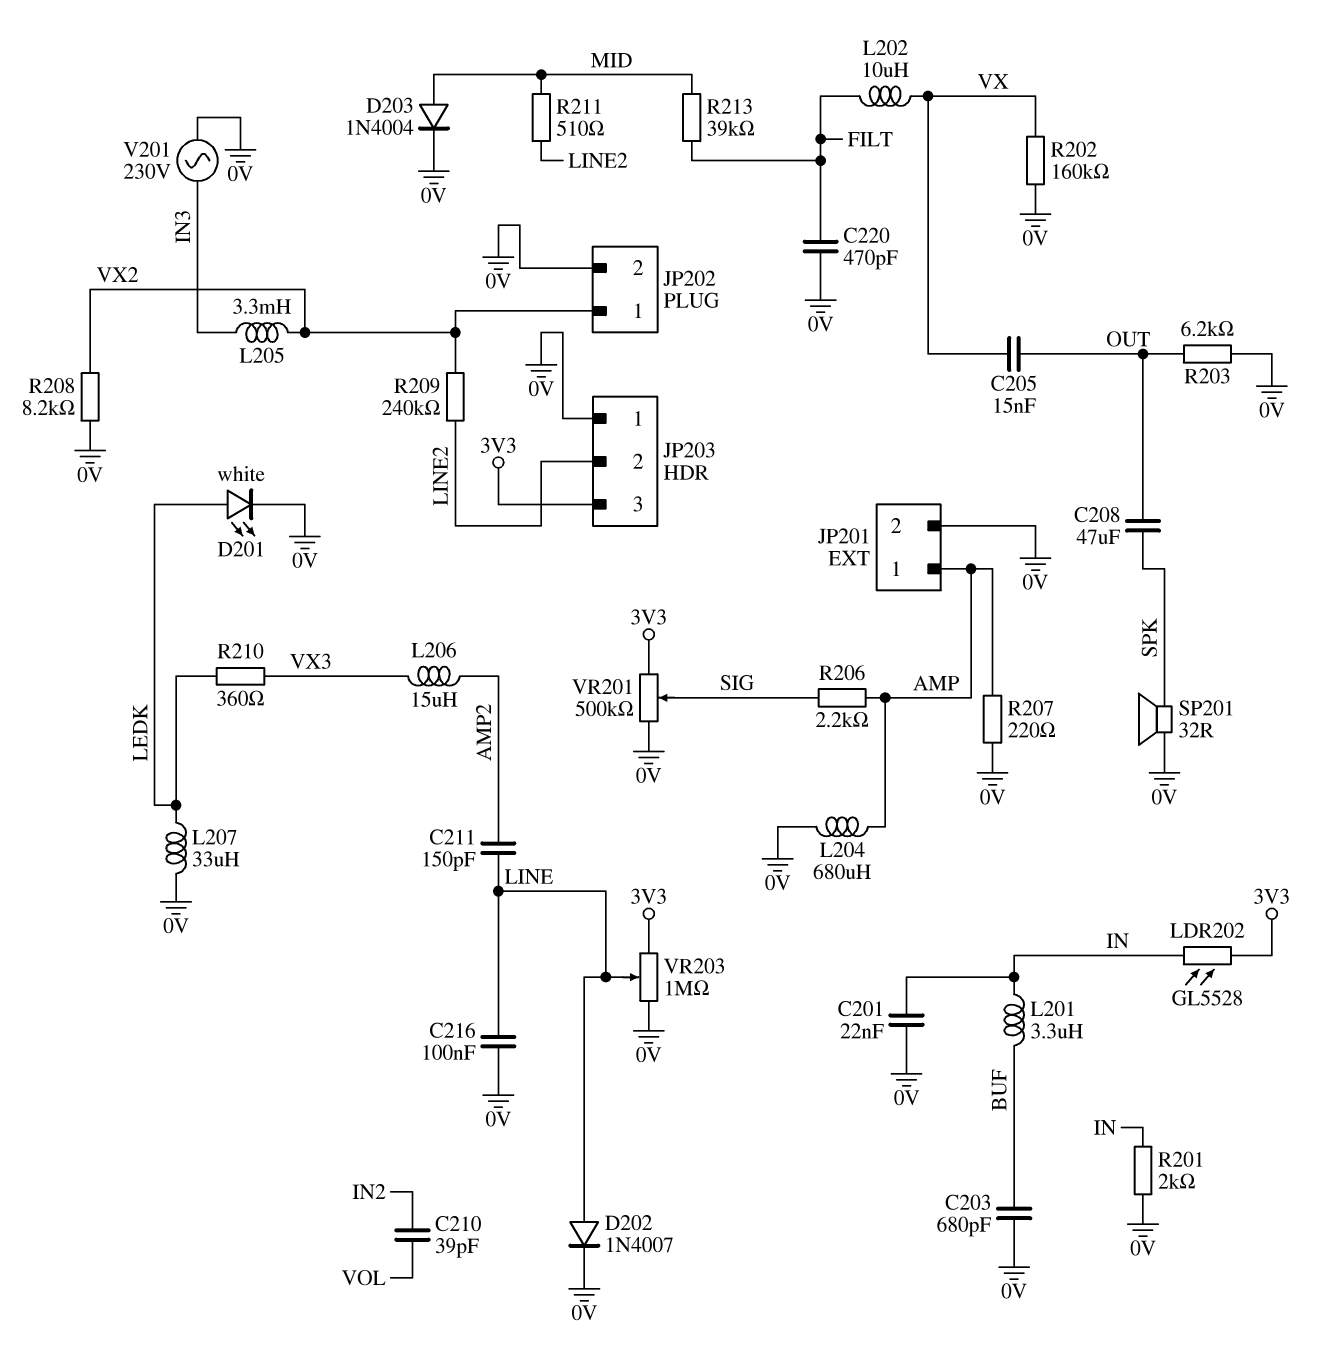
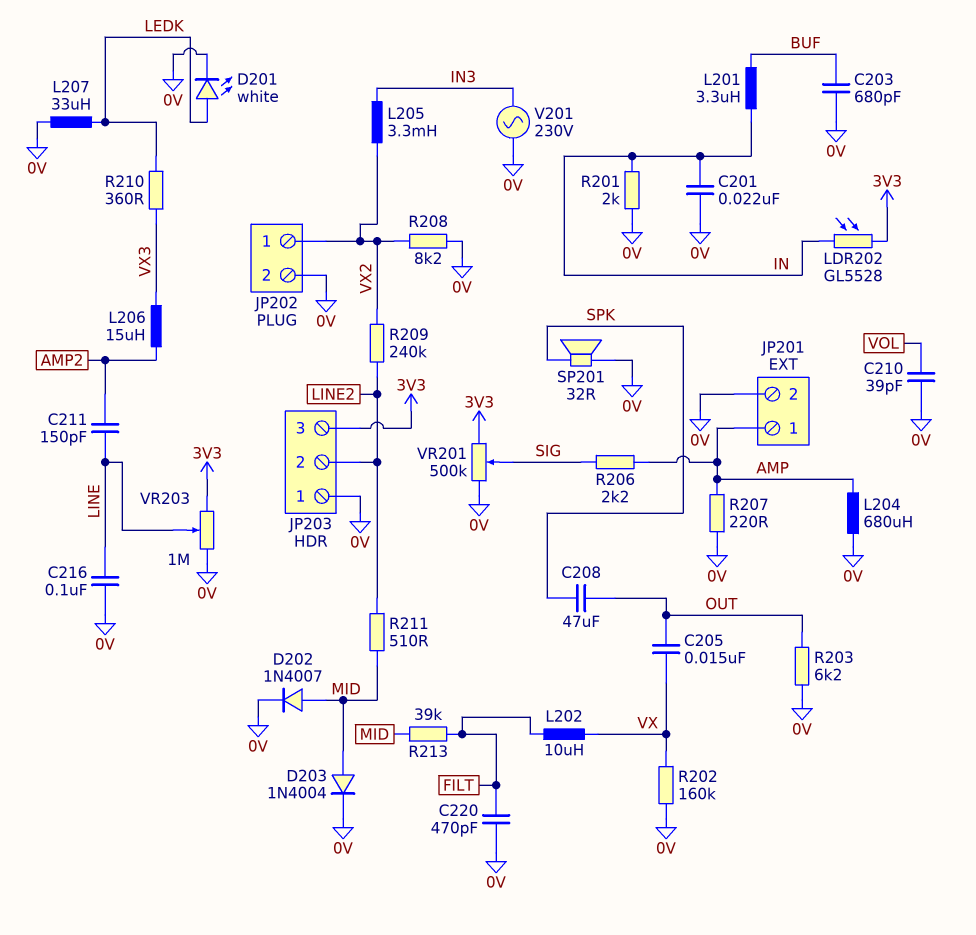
C210: 39pF (IN2, VOL) -> 39pF (0V, VOL)
D202: diode 1N4007 (A LINE, K 0V) -> diode 1N4007 (A MID, K 0V)

